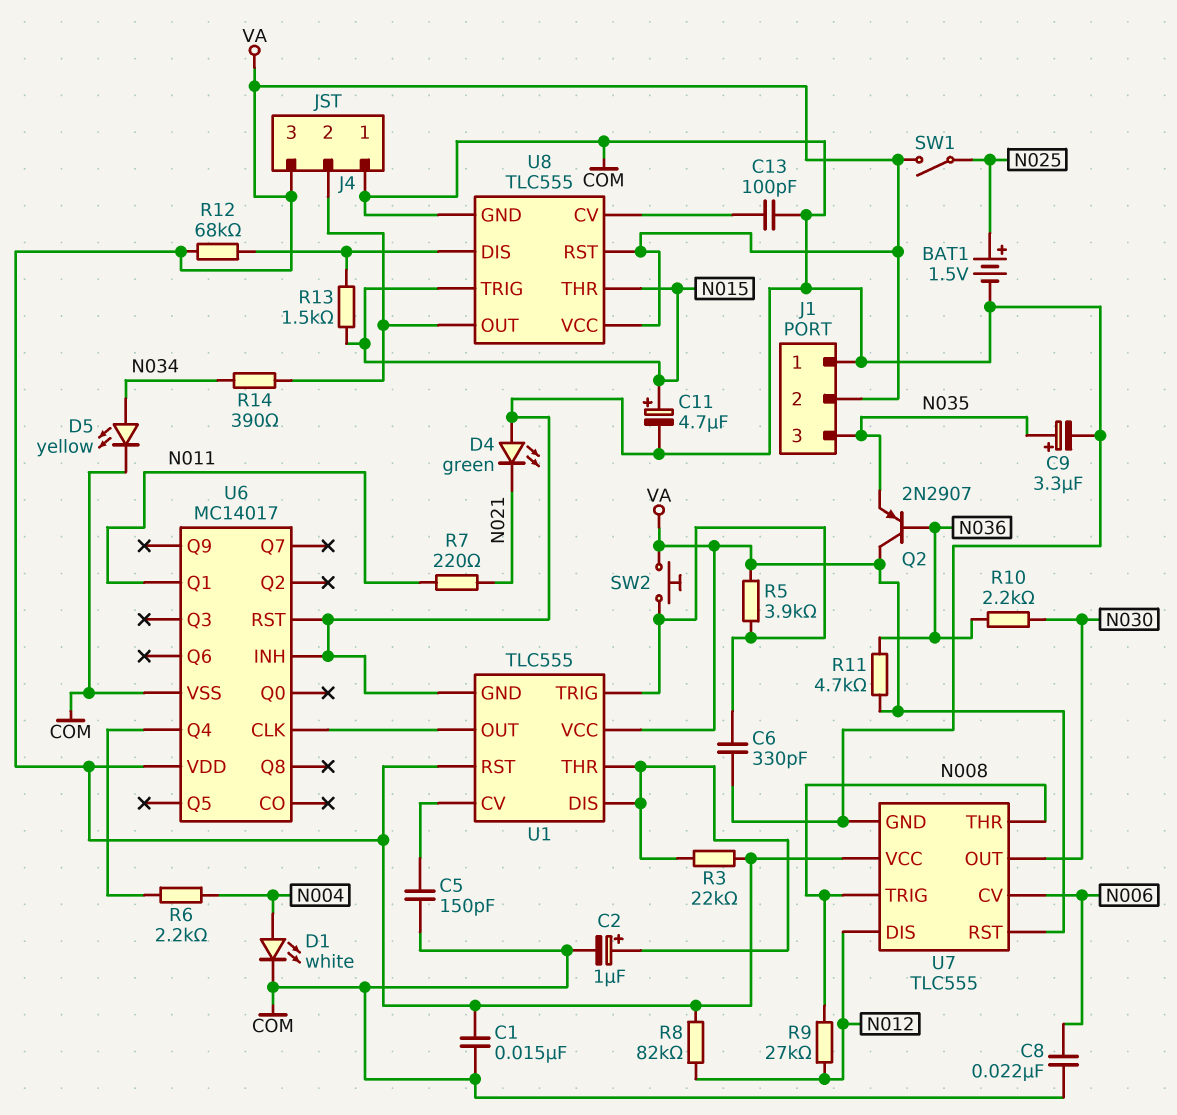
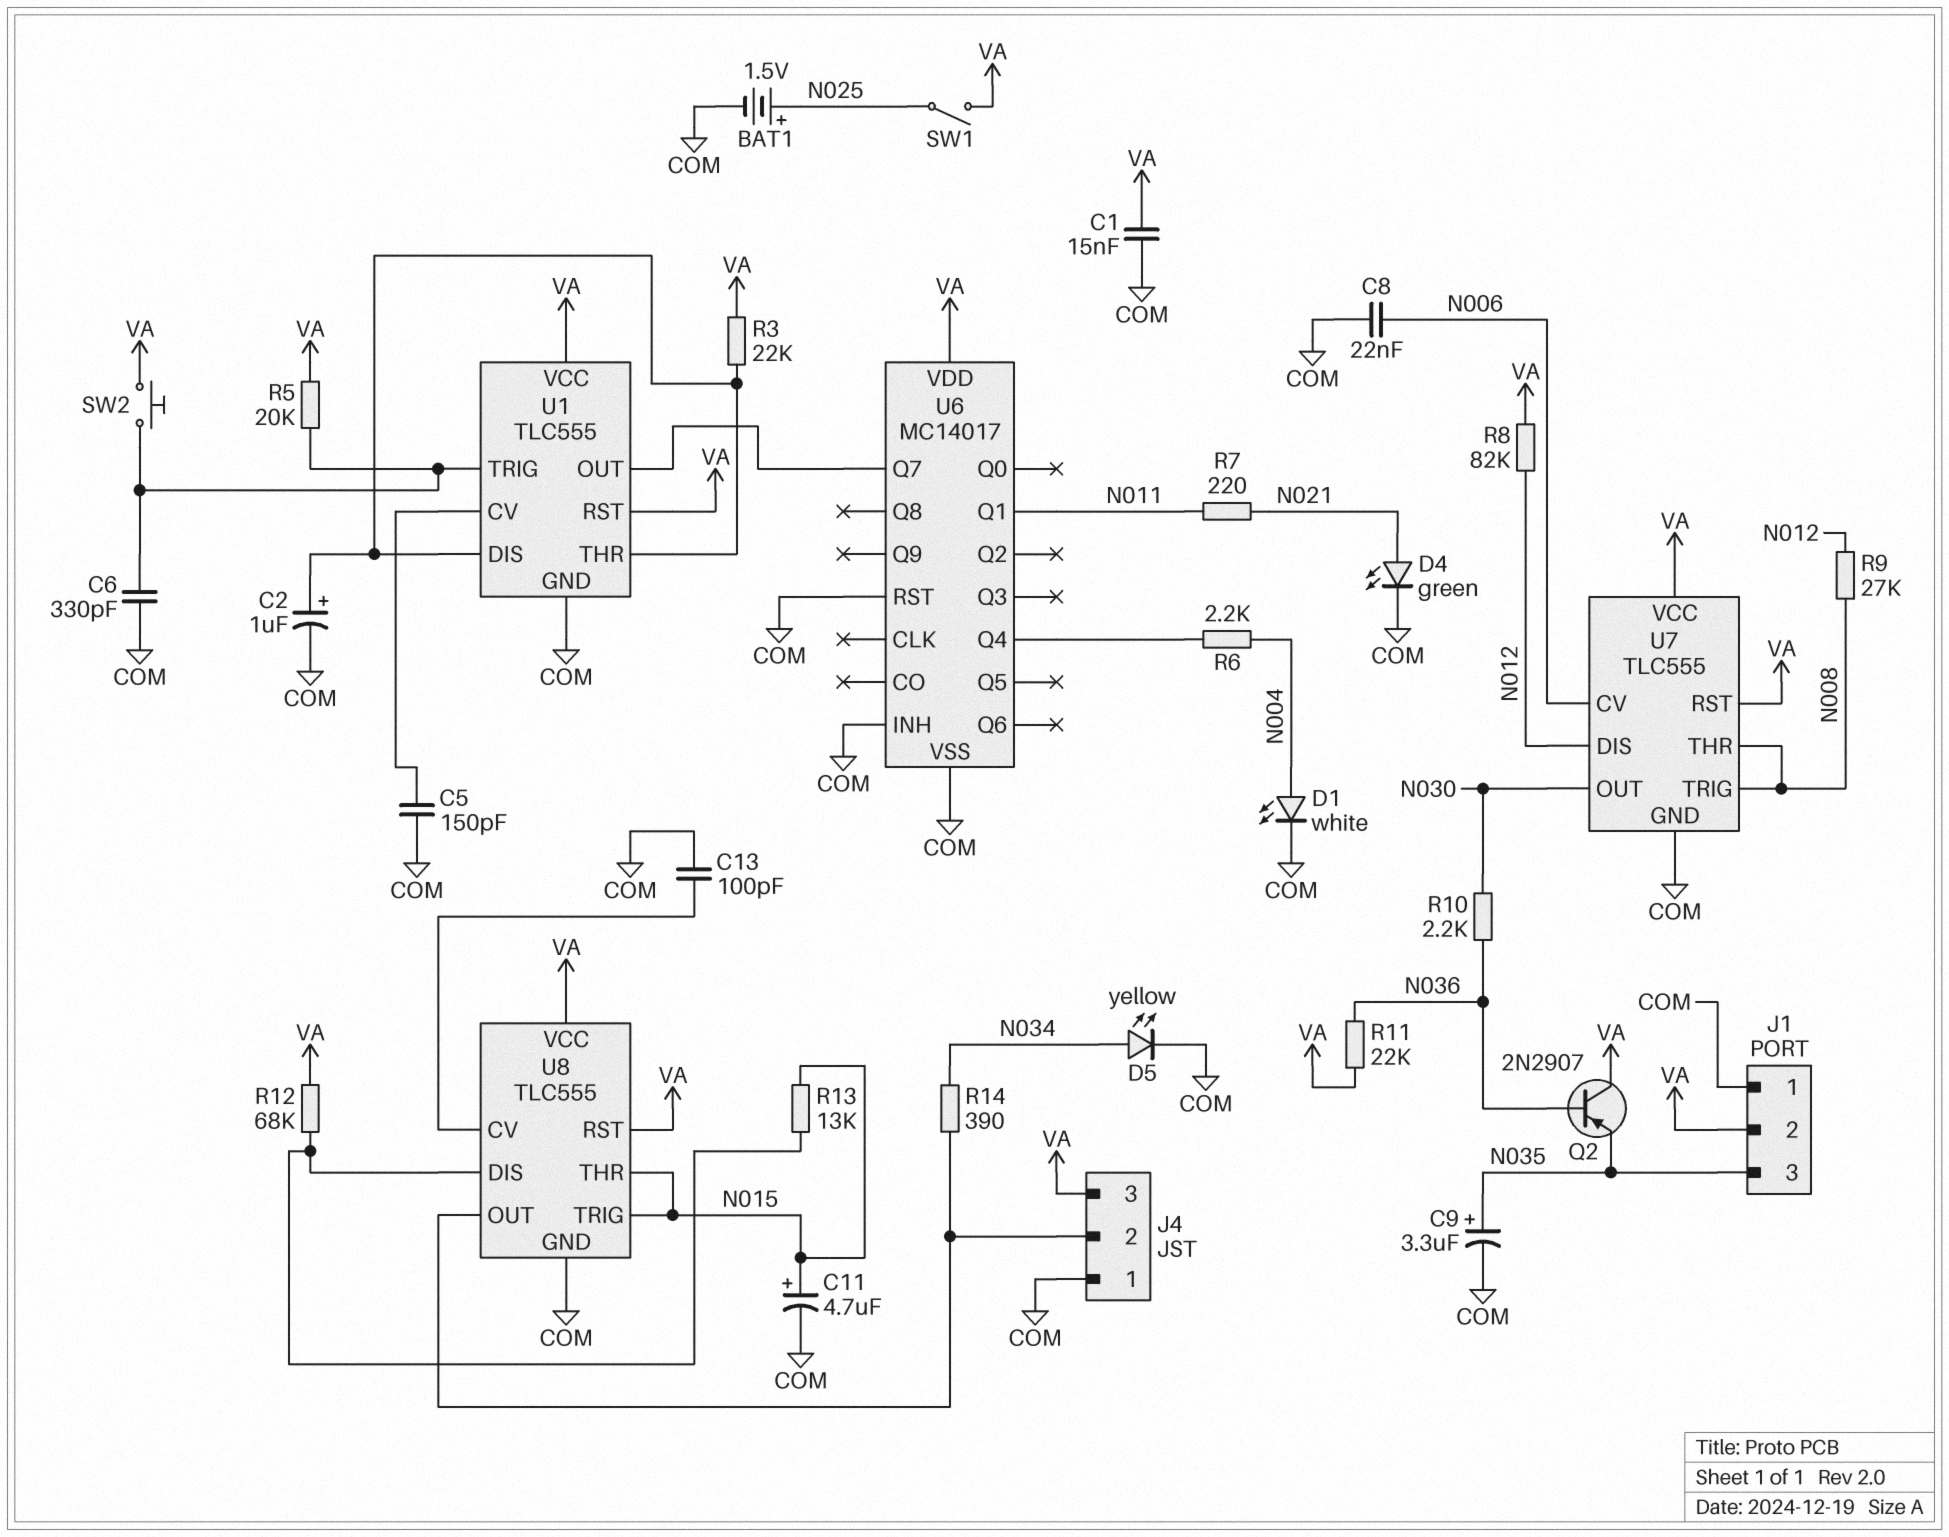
D4: LED green (A COM, K N021) -> LED green (A N021, K COM)
R5: 3.9k (U1/TRIG, VA) -> 20k (U1/TRIG, VA)
R11: 4.7k (N036, VA) -> 22k (N036, VA)
R13: 1.5k (N015, U8/DIS) -> 13k (N015, U8/DIS)
U6 pin CLK: U1/OUT -> none
U6 pin Q7: none -> U1/OUT

